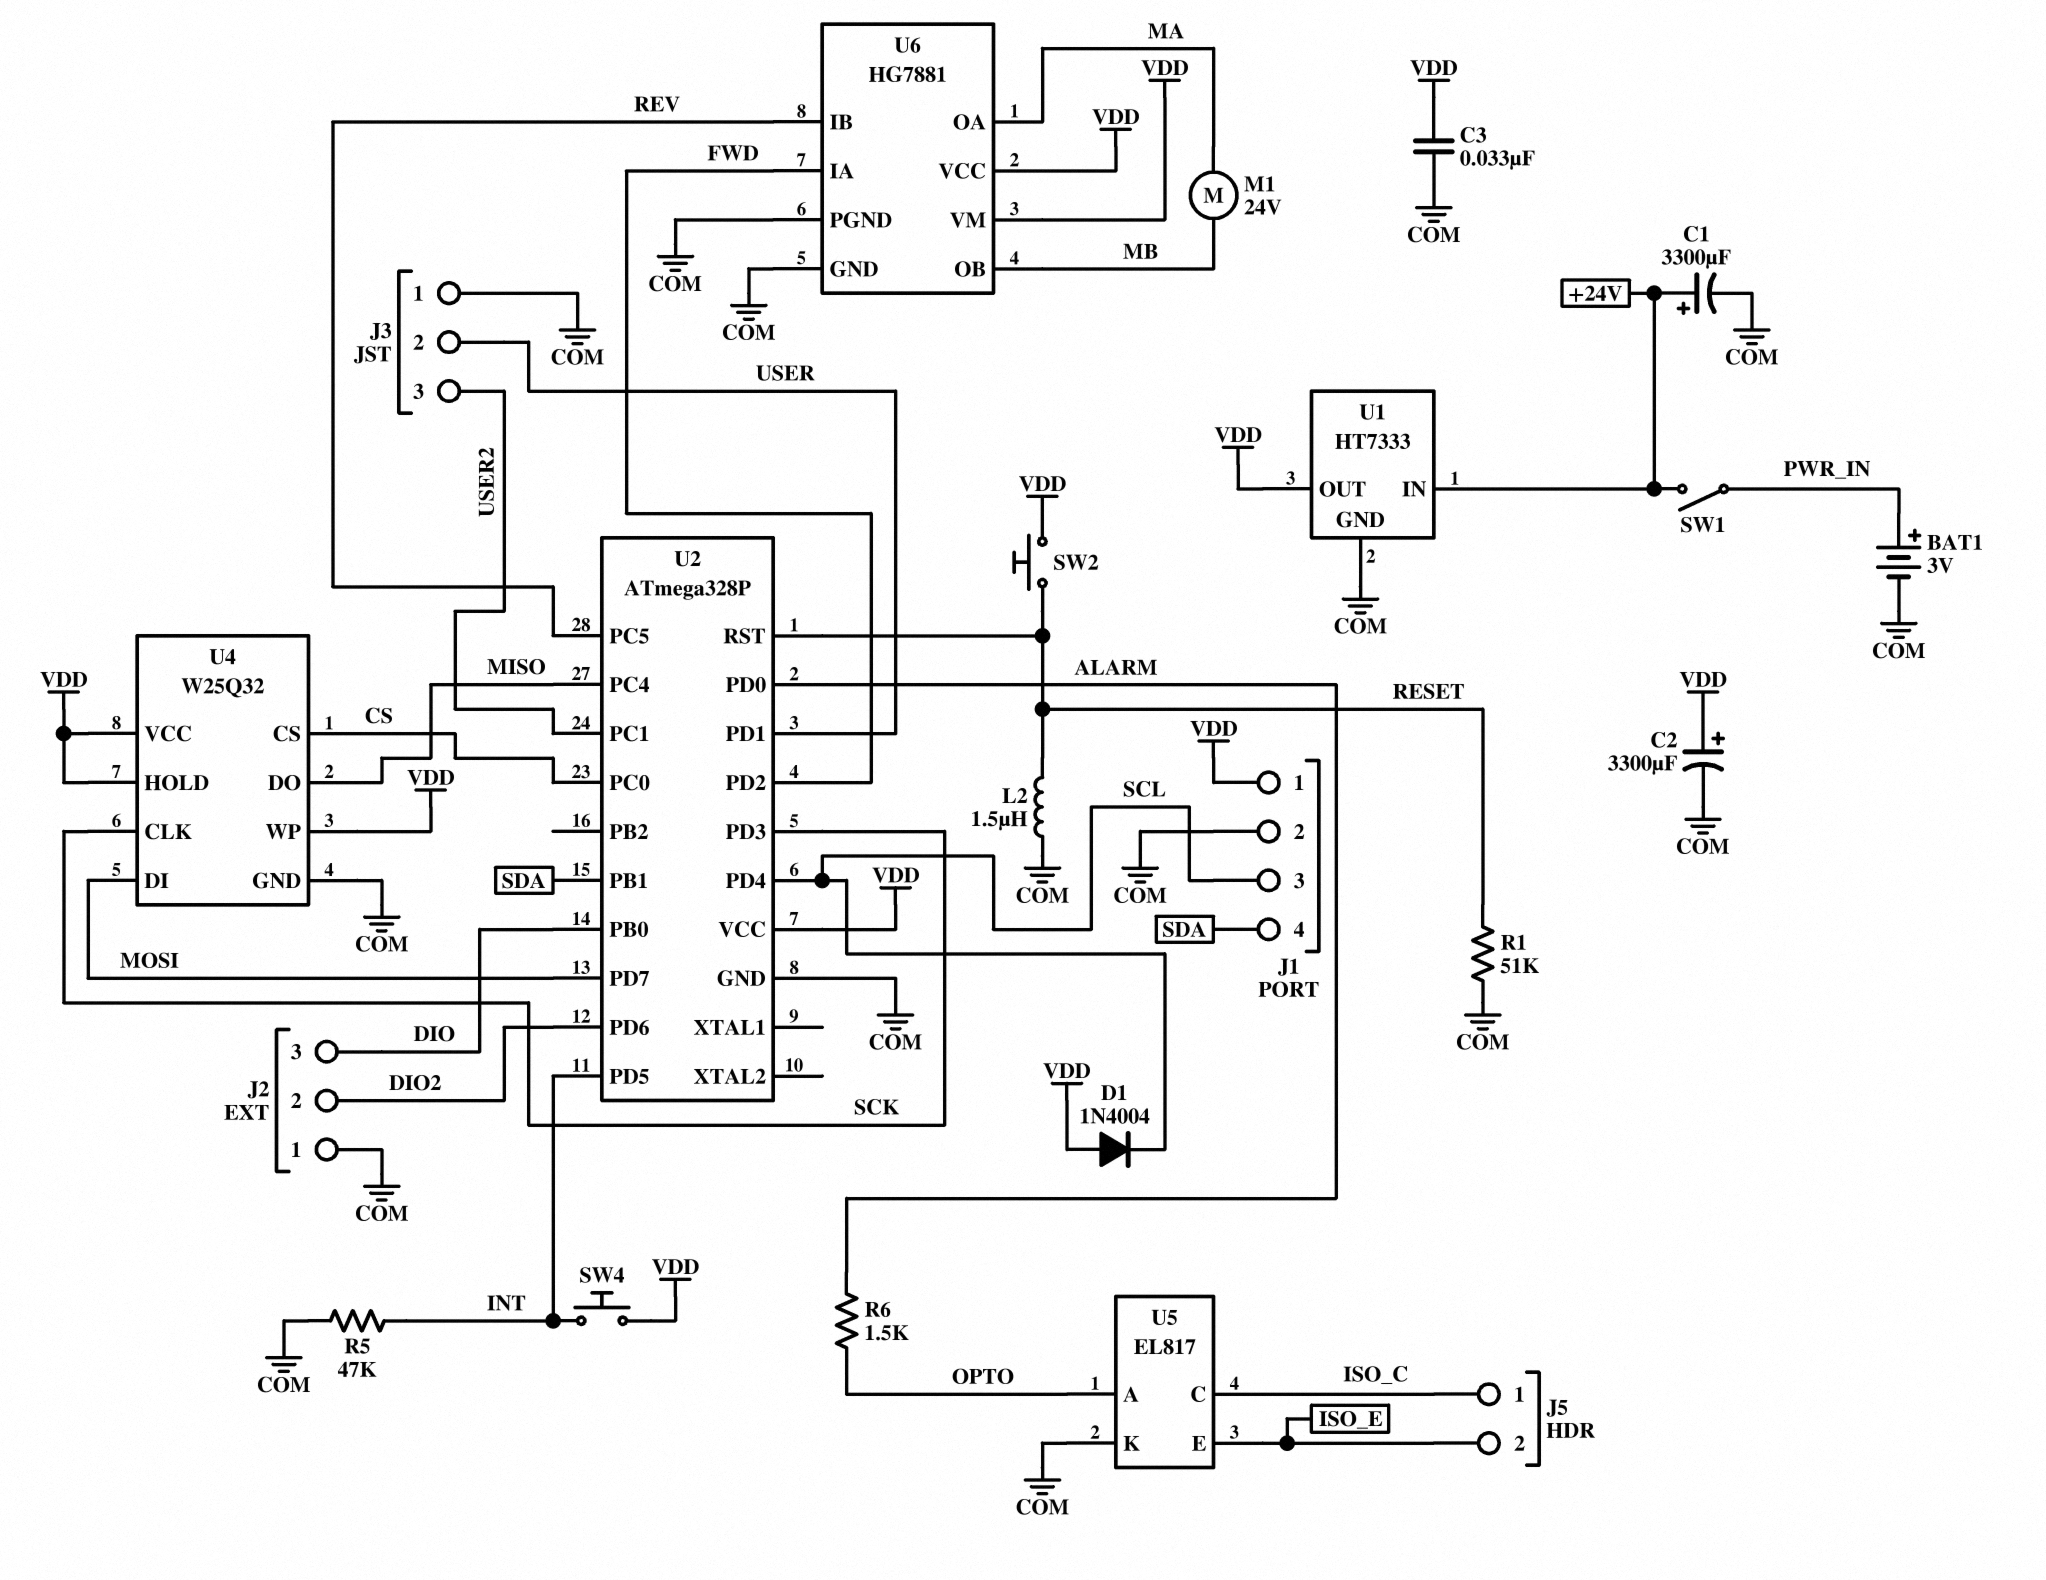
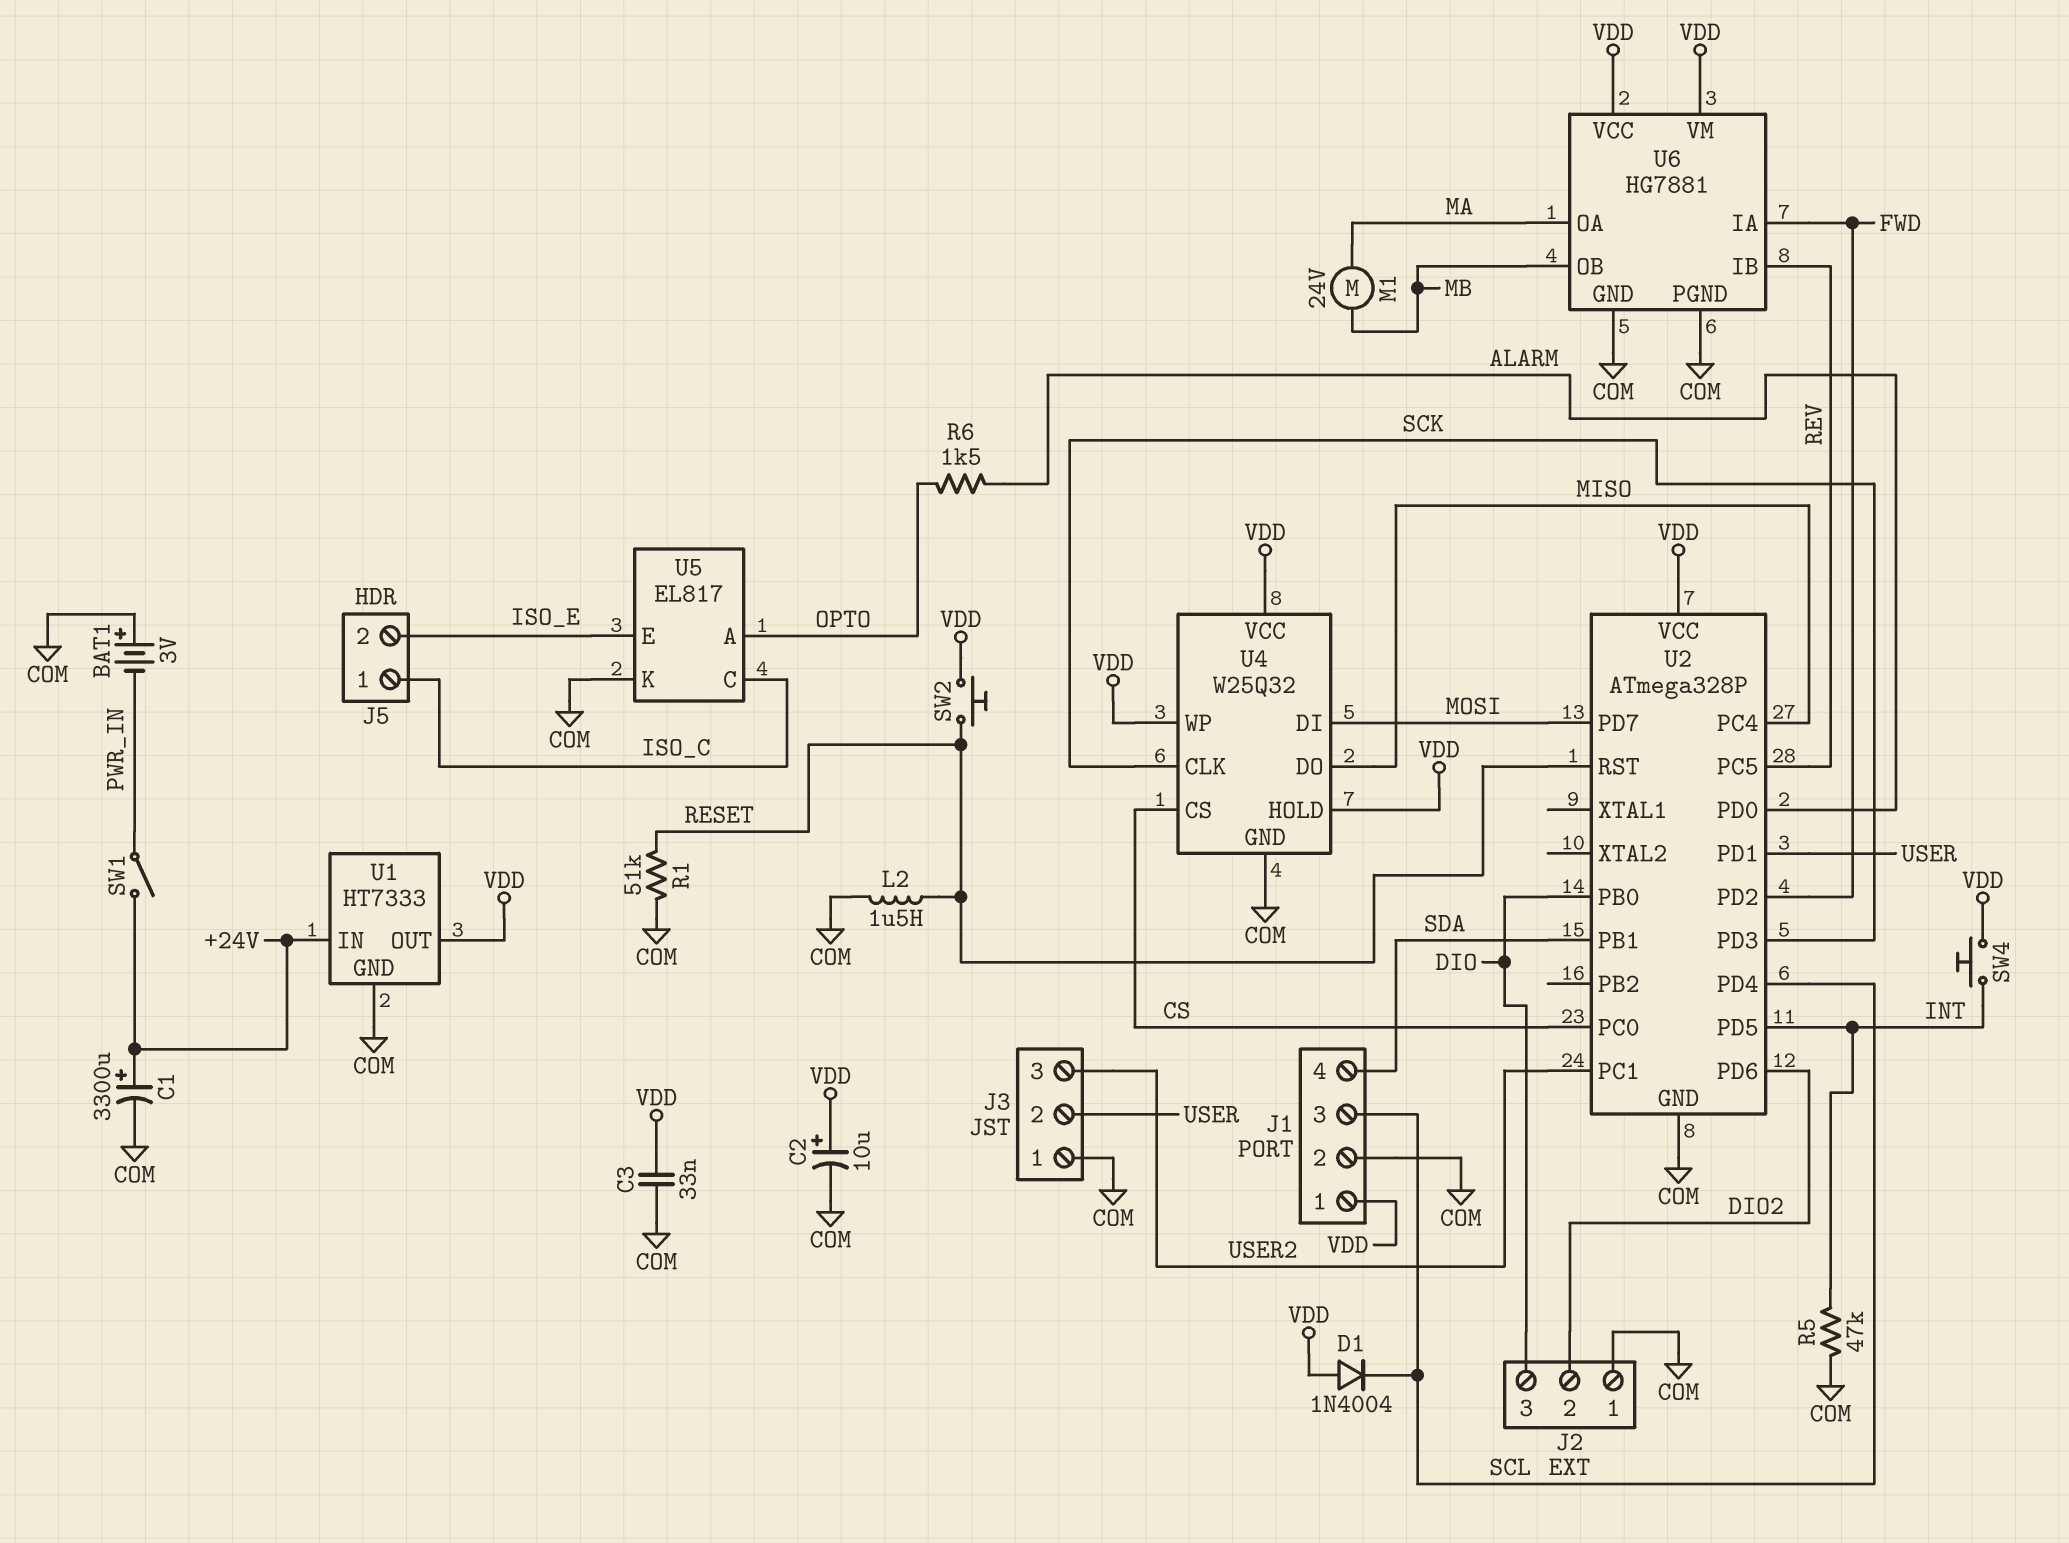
BAT1: 3V (plus PWR_IN, minus COM) -> 3V (plus COM, minus PWR_IN)
C2: 3300uF (plus VDD, minus COM) -> 10uF (plus VDD, minus COM)

